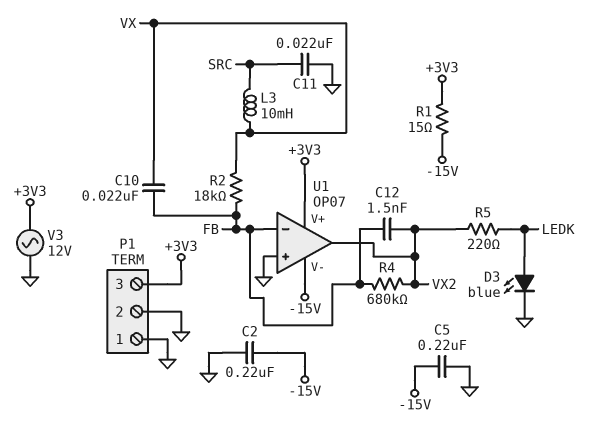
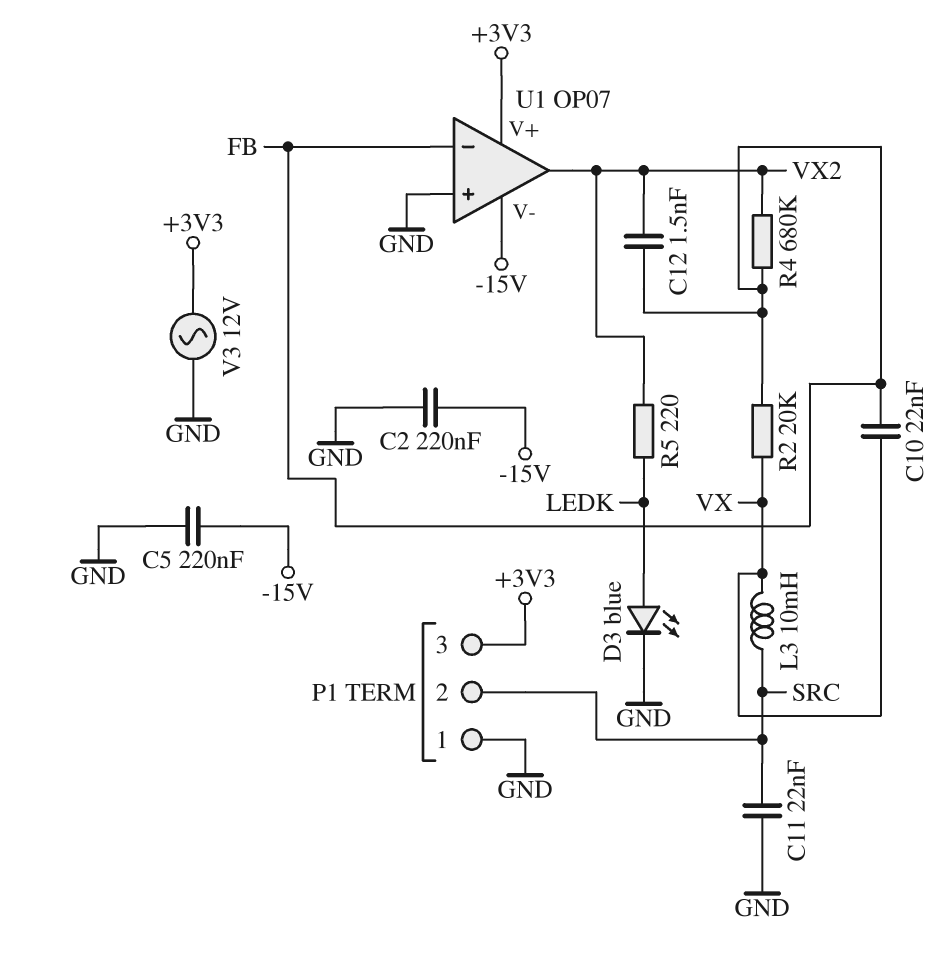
P1 pin 2: GND -> SRC
R1: 15 (+3V3, -15V) -> none
R2: 18k (FB, VX) -> 20k (FB, VX)

